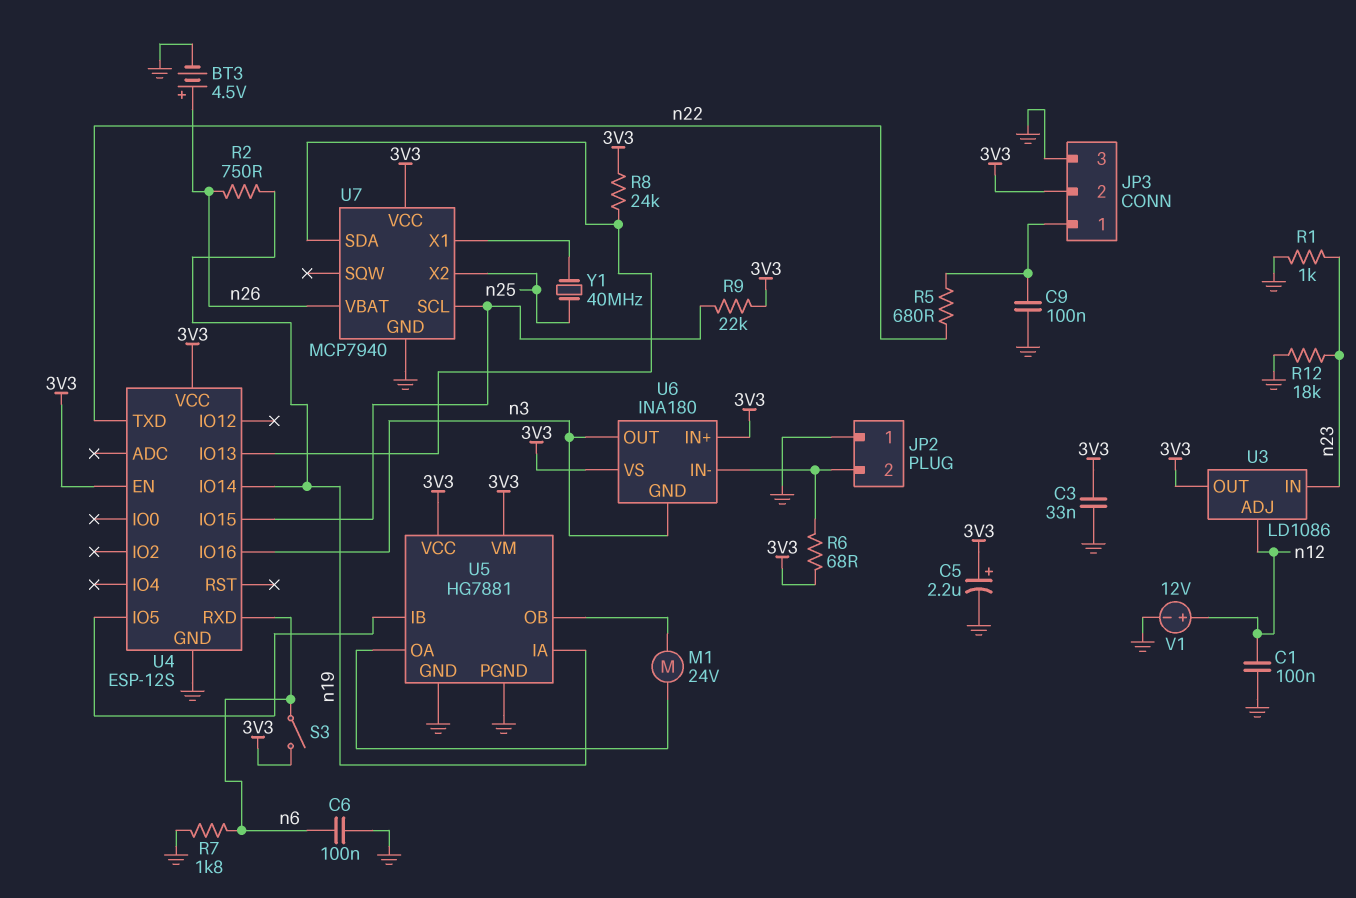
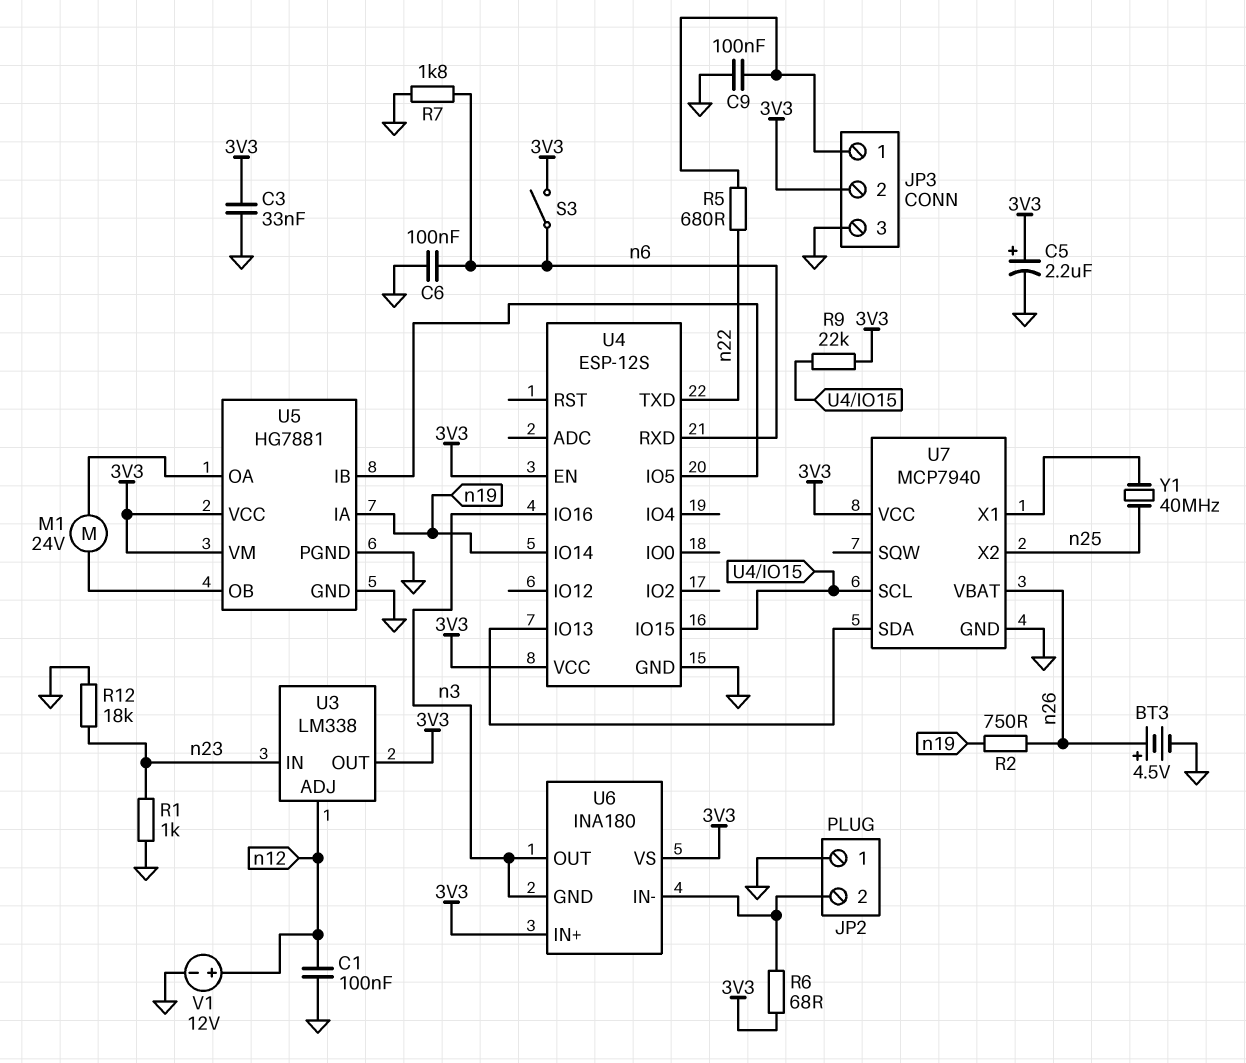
R8: 24k (3V3, U4/IO13) -> none
U3: LD1086 -> LM338

